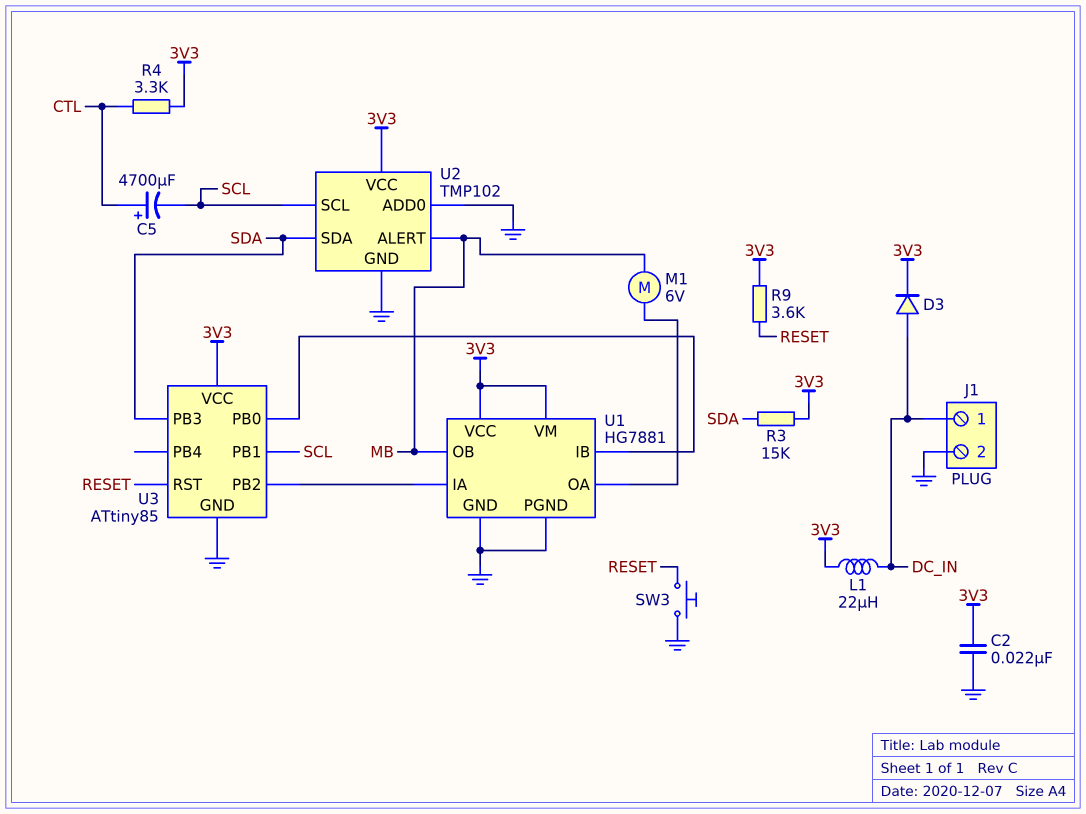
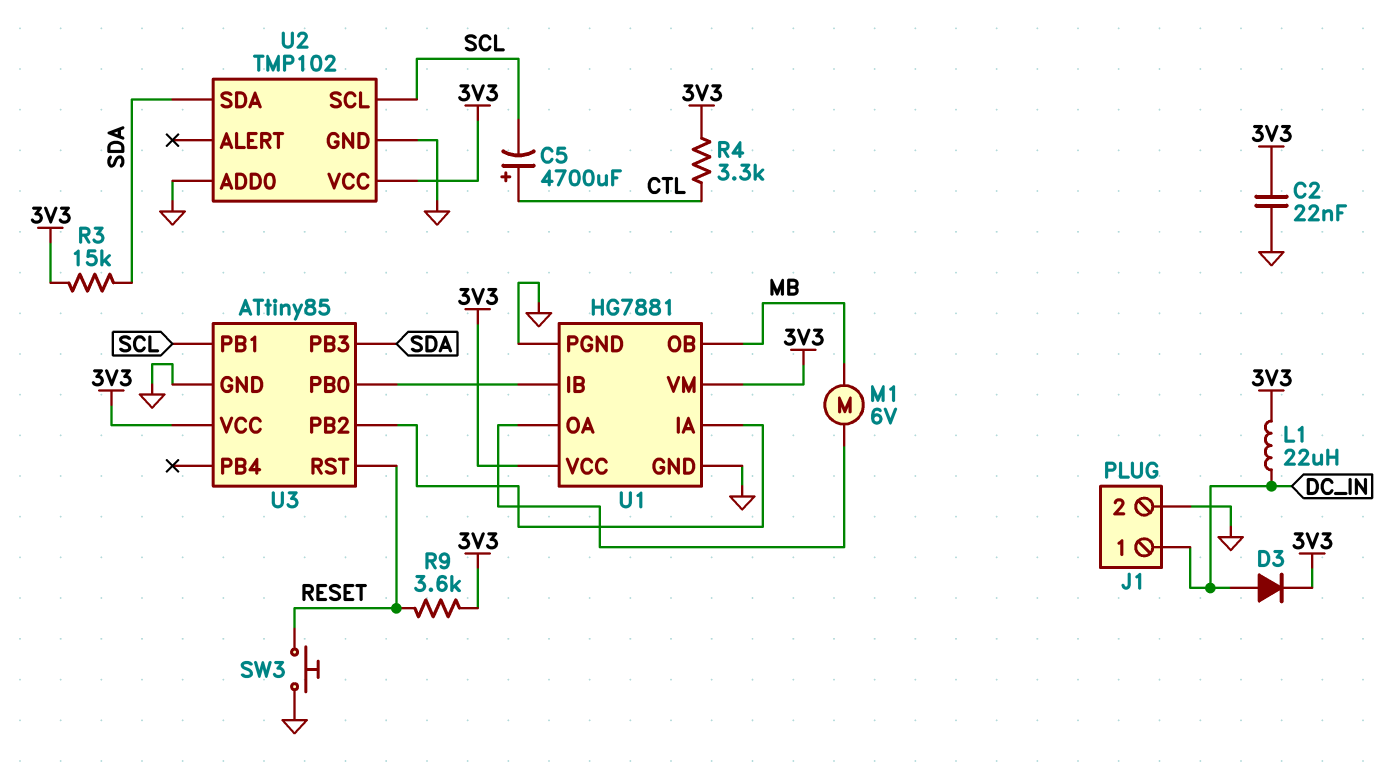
U2 pin ALERT: MB -> none

